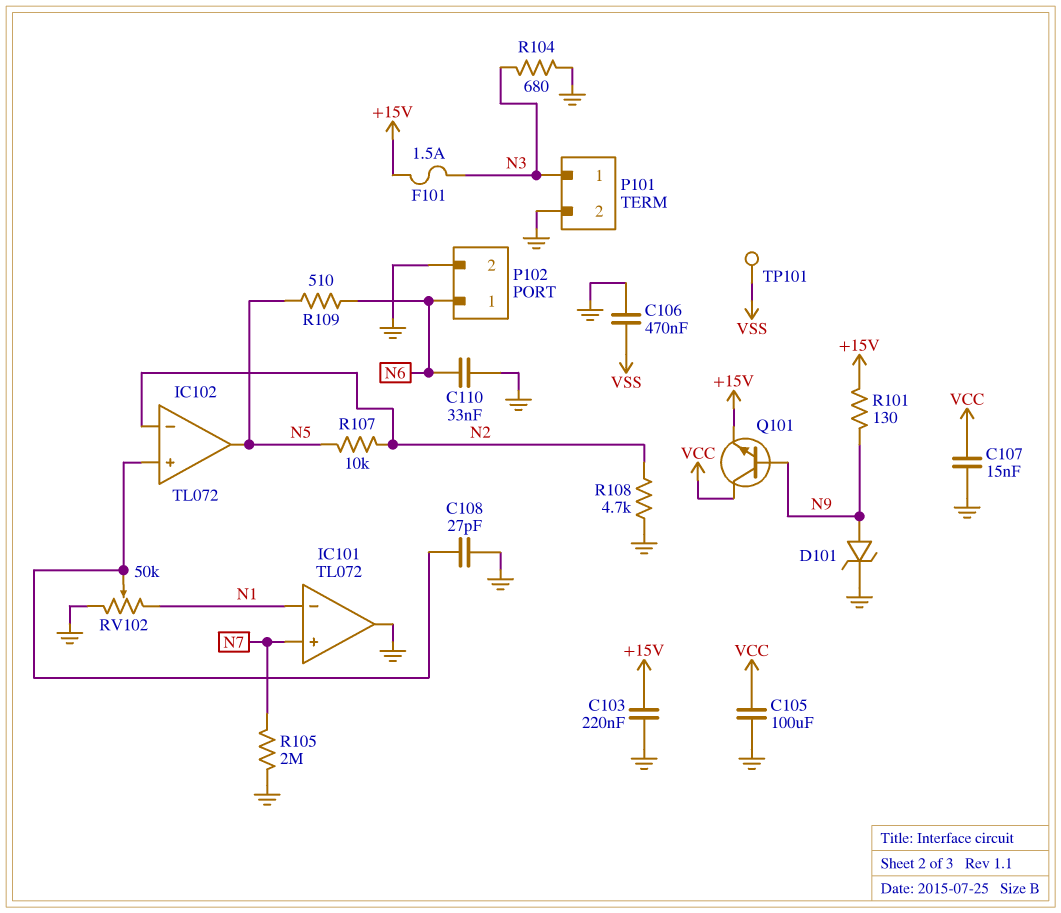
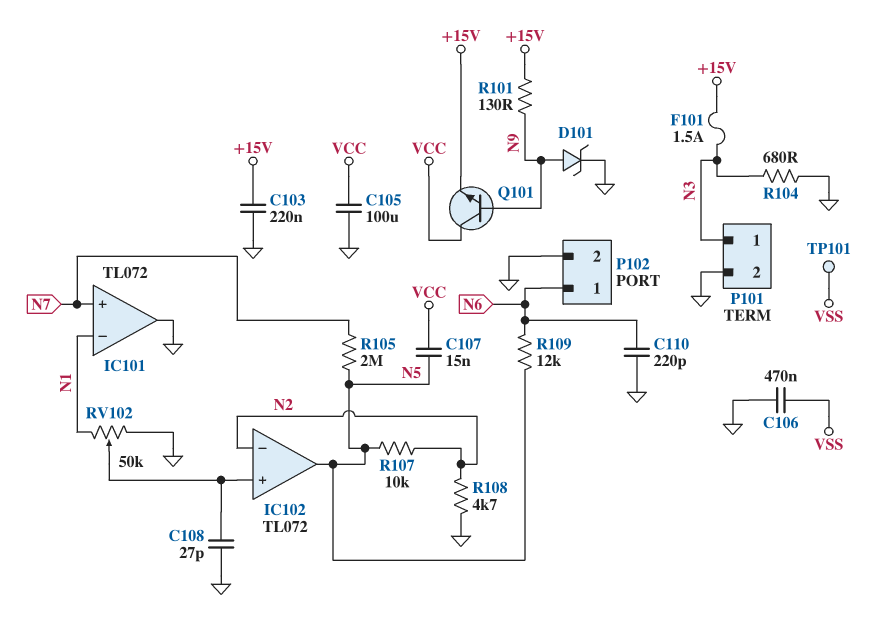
C107: 15nF (GND, VCC) -> 15nF (N5, VCC)
C110: 33nF (GND, N6) -> 220pF (GND, N6)
R105: 2M (GND, N7) -> 2M (N5, N7)
R109: 510 (N5, N6) -> 12k (N5, N6)

